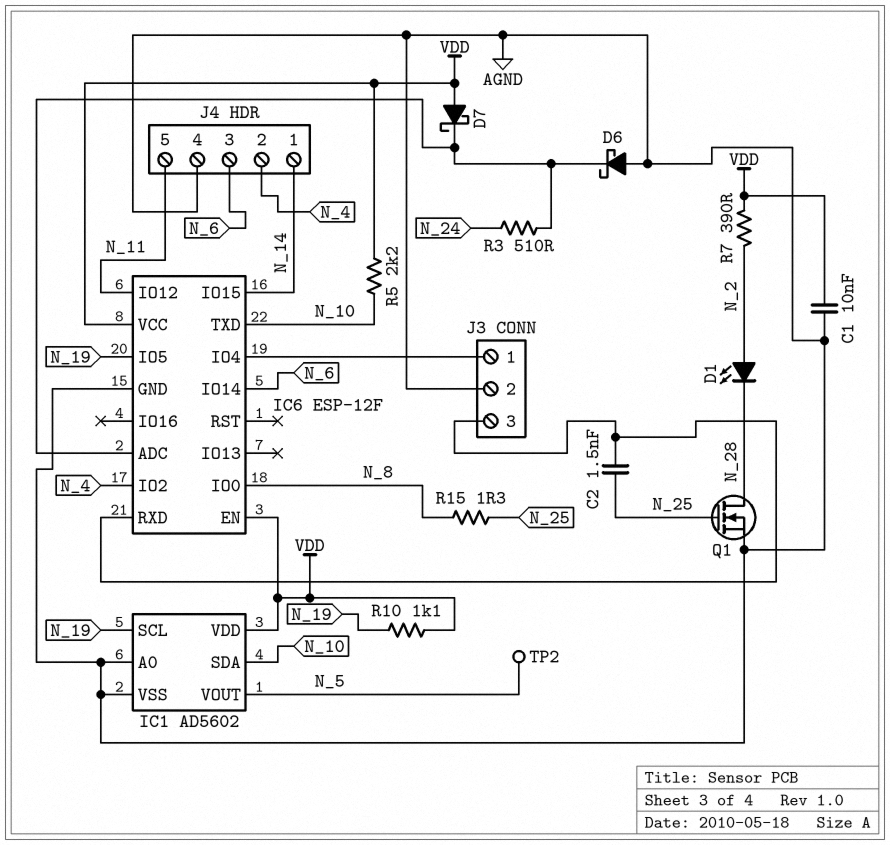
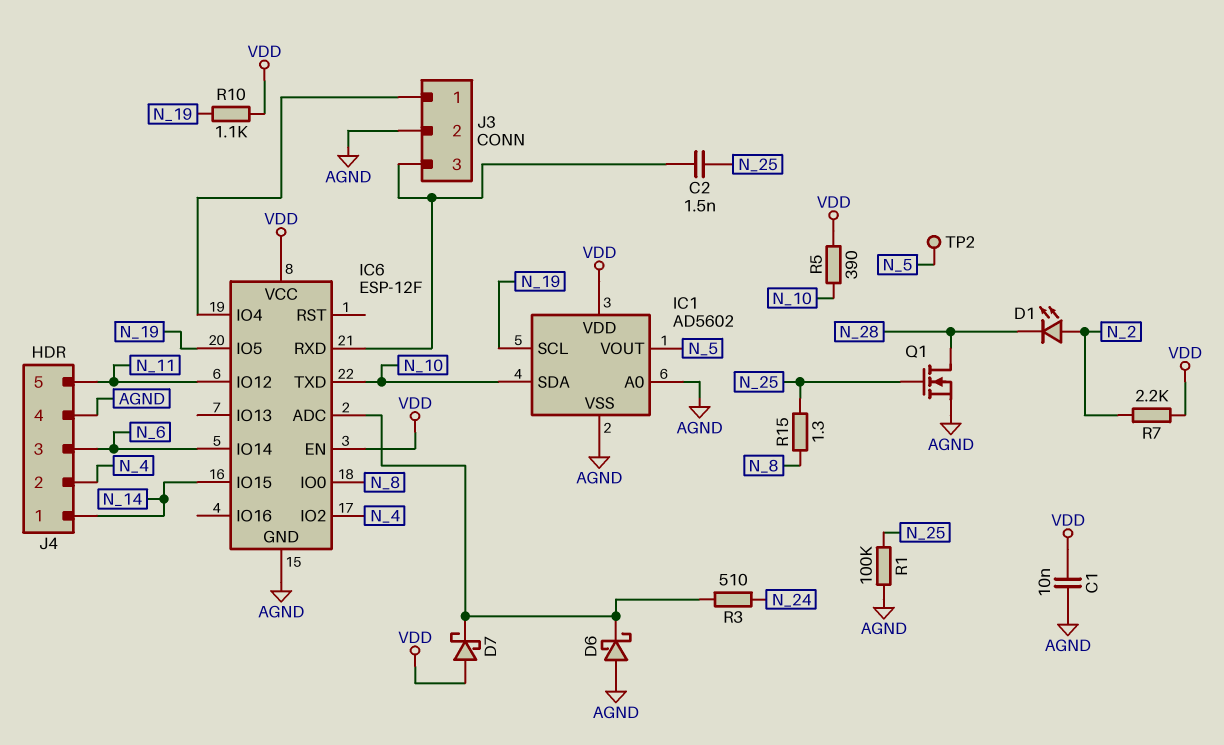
R1: none -> 100k (AGND, N_25)
R5: 2.2k (N_10, VDD) -> 390 (N_10, VDD)
R7: 390 (N_2, VDD) -> 2.2k (N_2, VDD)

